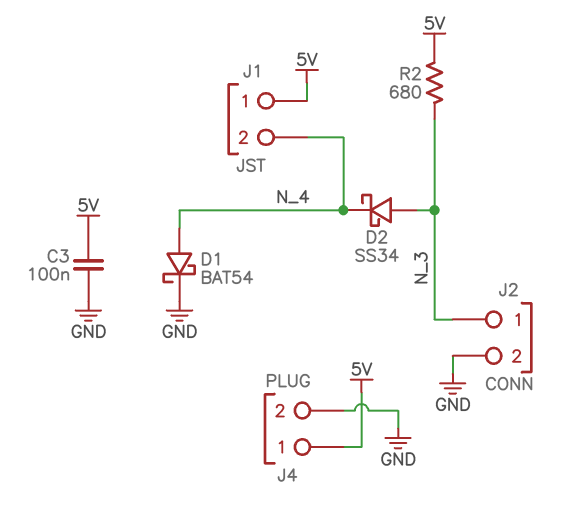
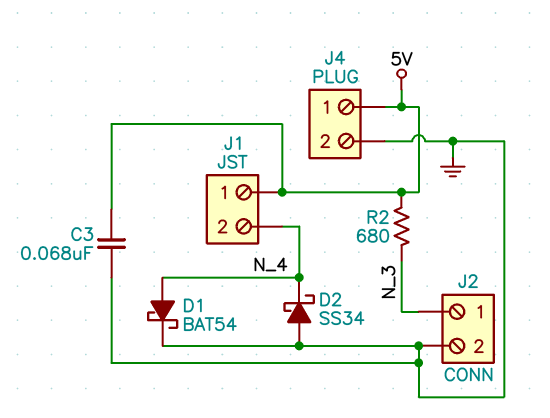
C3: 100nF (5V, GND) -> 68nF (5V, GND)
D2: schottky SS34 (A N_3, K N_4) -> schottky SS34 (A GND, K N_4)

